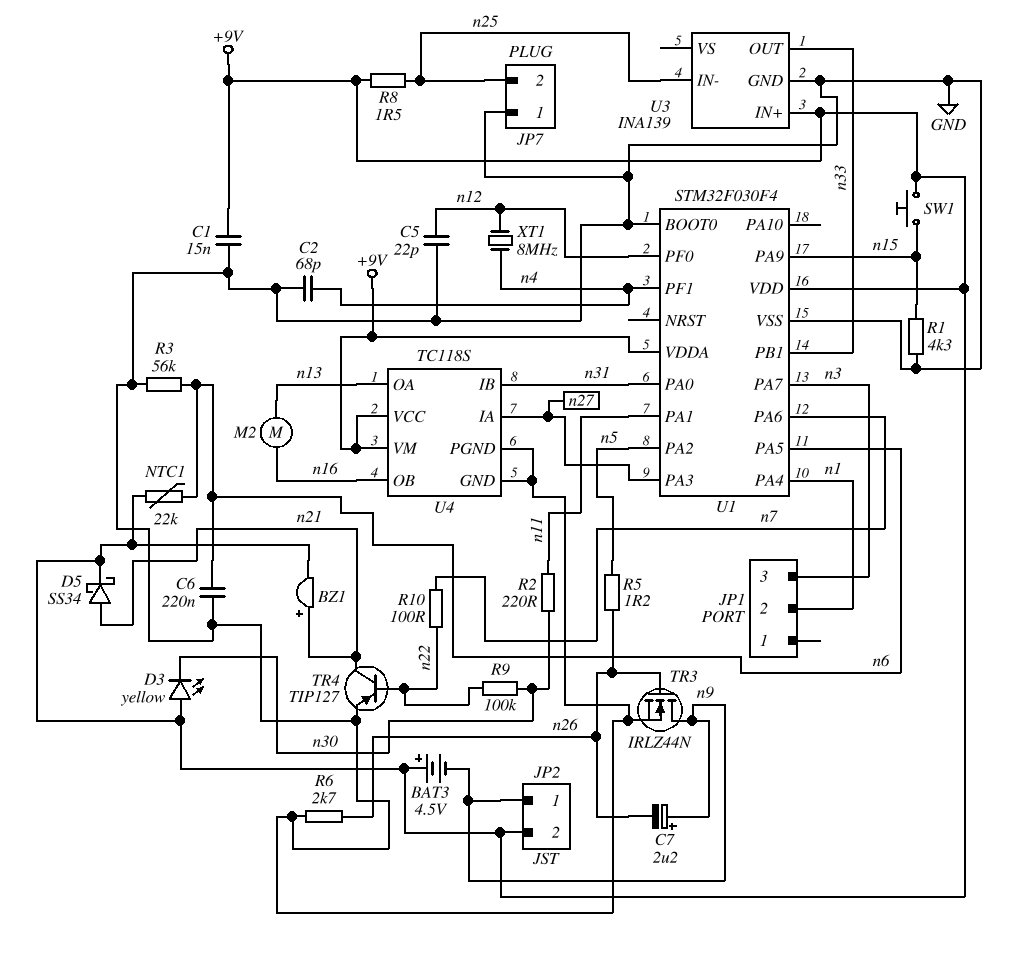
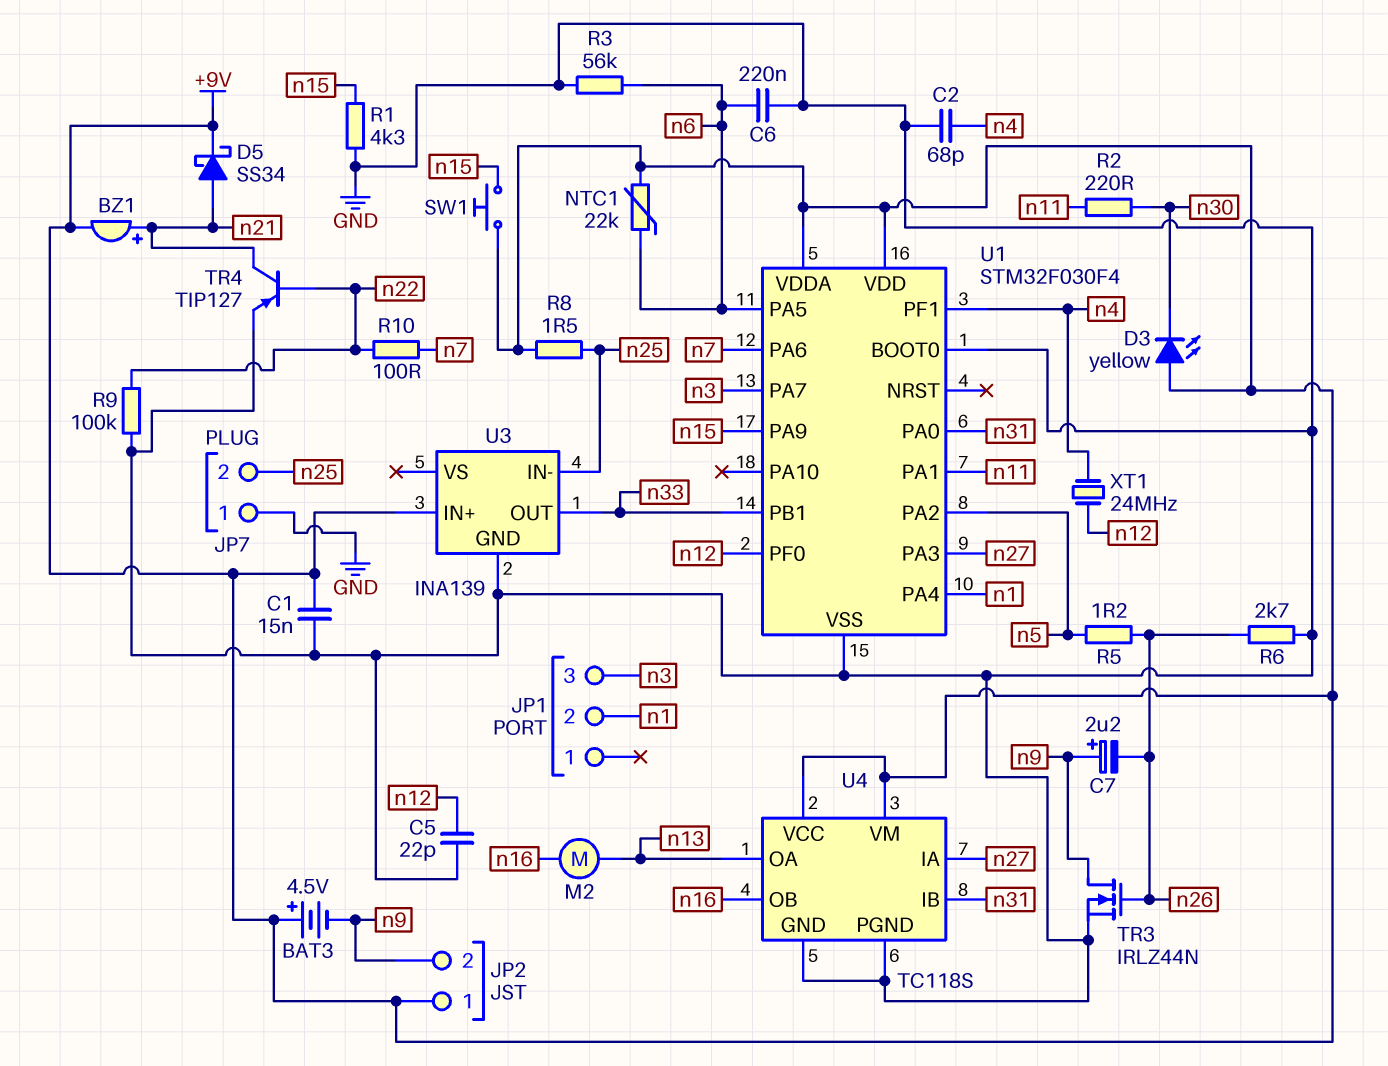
JP2 pin 1: n9 -> +9V
JP2 pin 2: +9V -> n9
R9: 100k (n22, n30) -> 100k (GND, n22)
XT1: 8MHz (n4, n12) -> 24MHz (n4, n12)

